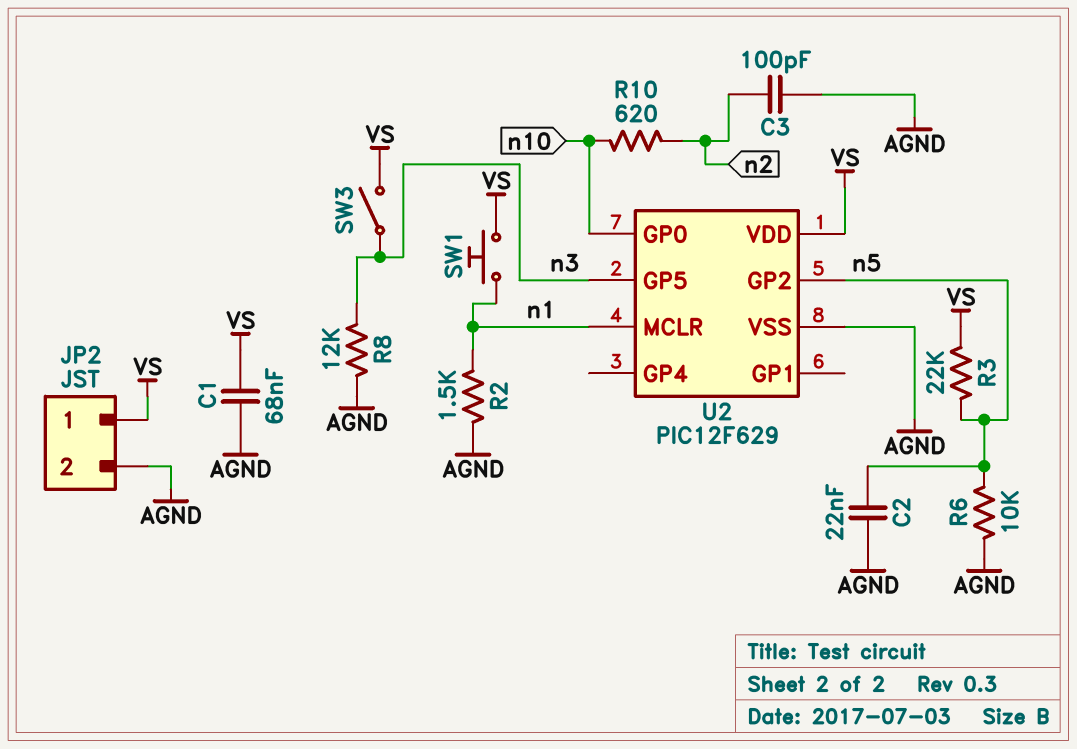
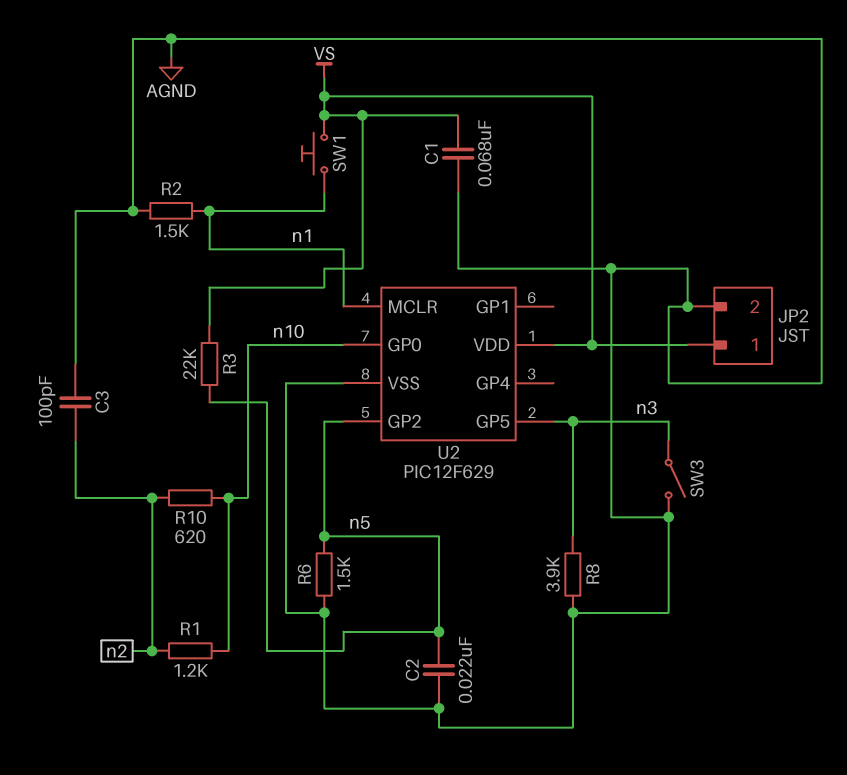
R1: none -> 1.2k (n2, n10)
R6: 10k (AGND, n5) -> 1.5k (AGND, n5)
R8: 12k (AGND, n3) -> 3.9k (AGND, n3)
SW3: switch (VS, n3) -> switch (AGND, n3)

